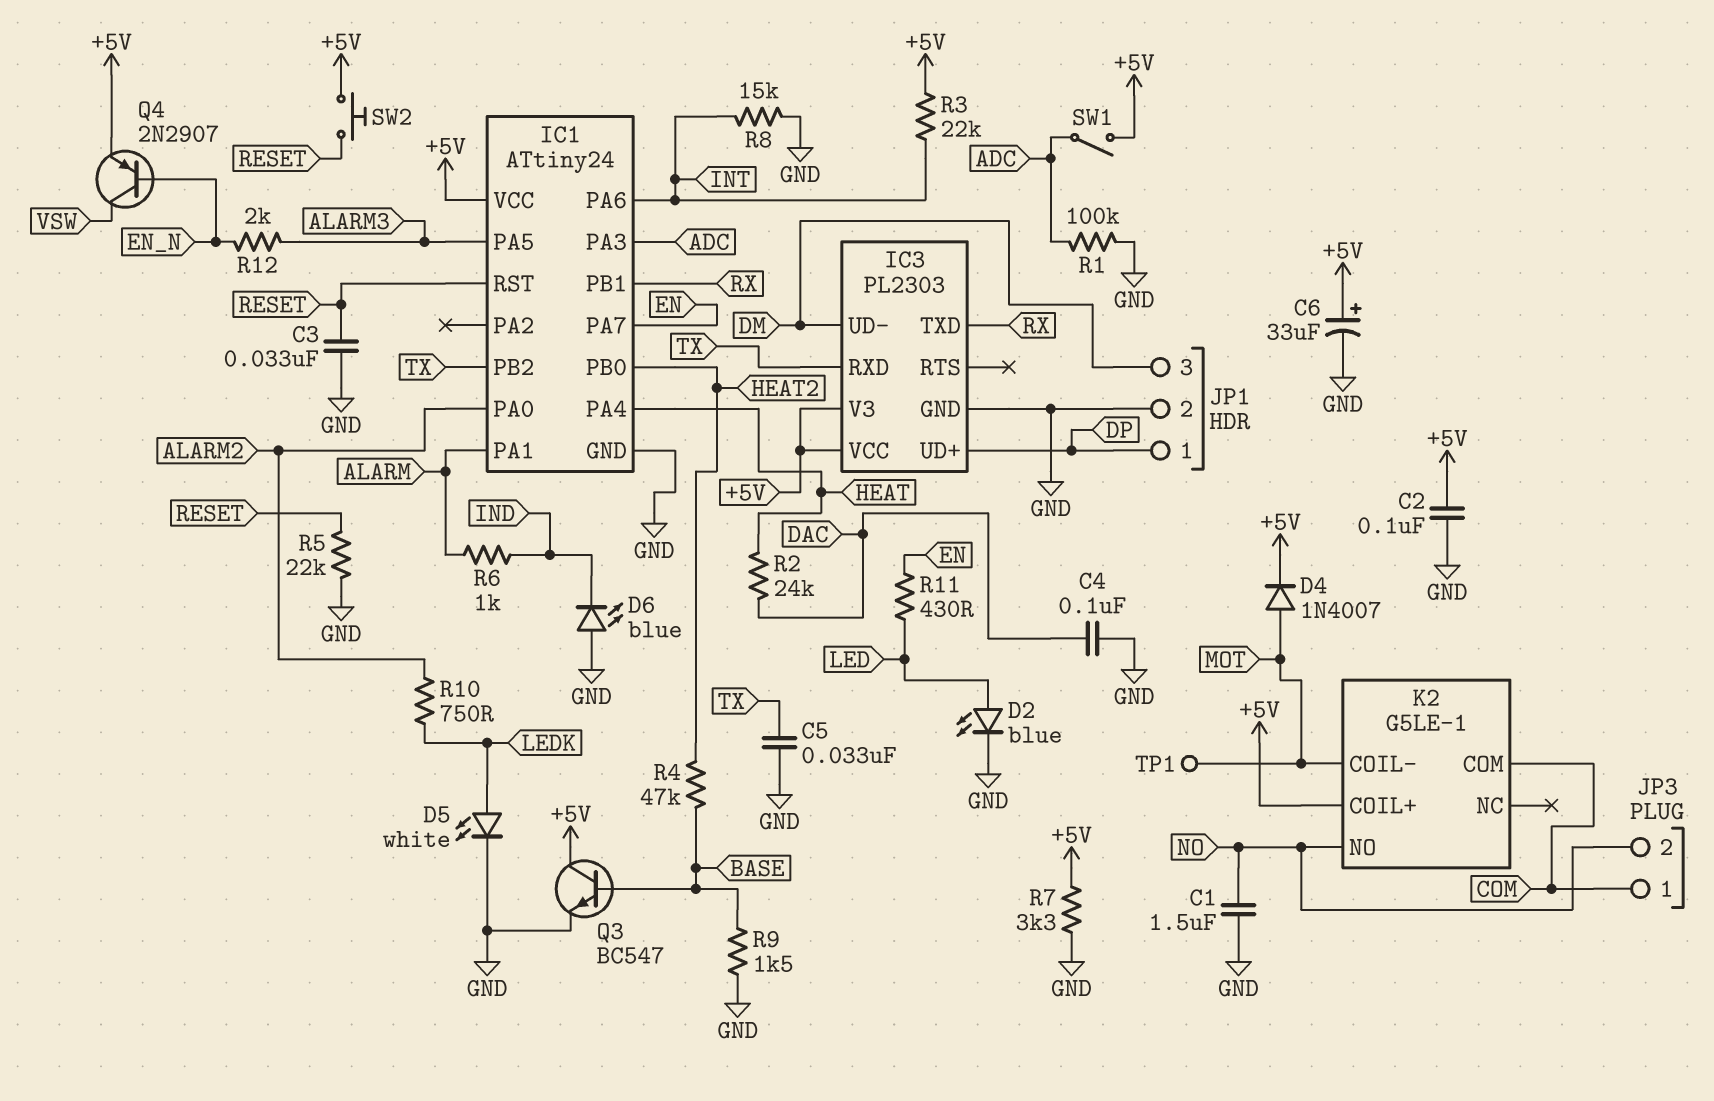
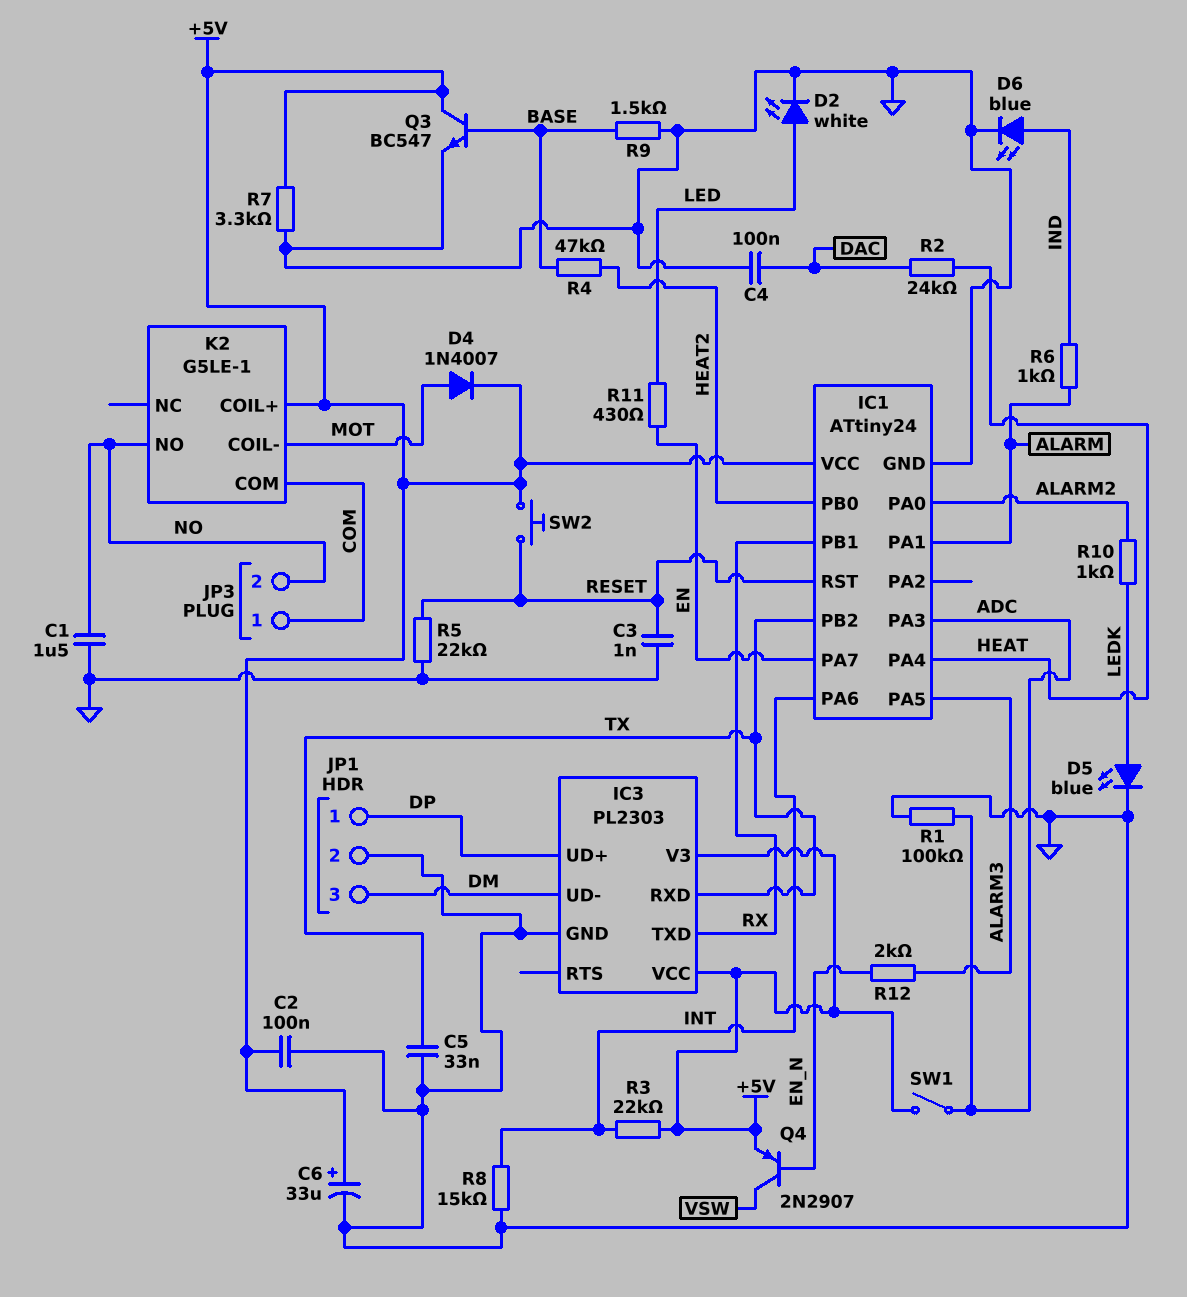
C3: 33nF (GND, RESET) -> 1nF (GND, RESET)
D2: LED blue (A LED, K GND) -> LED white (A LED, K GND)
D5: LED white (A LEDK, K GND) -> LED blue (A LEDK, K GND)
D6: LED blue (A GND, K IND) -> LED blue (A IND, K GND)
R10: 750 (ALARM2, LEDK) -> 1k (ALARM2, LEDK)
TP1: test point (MOT) -> none

